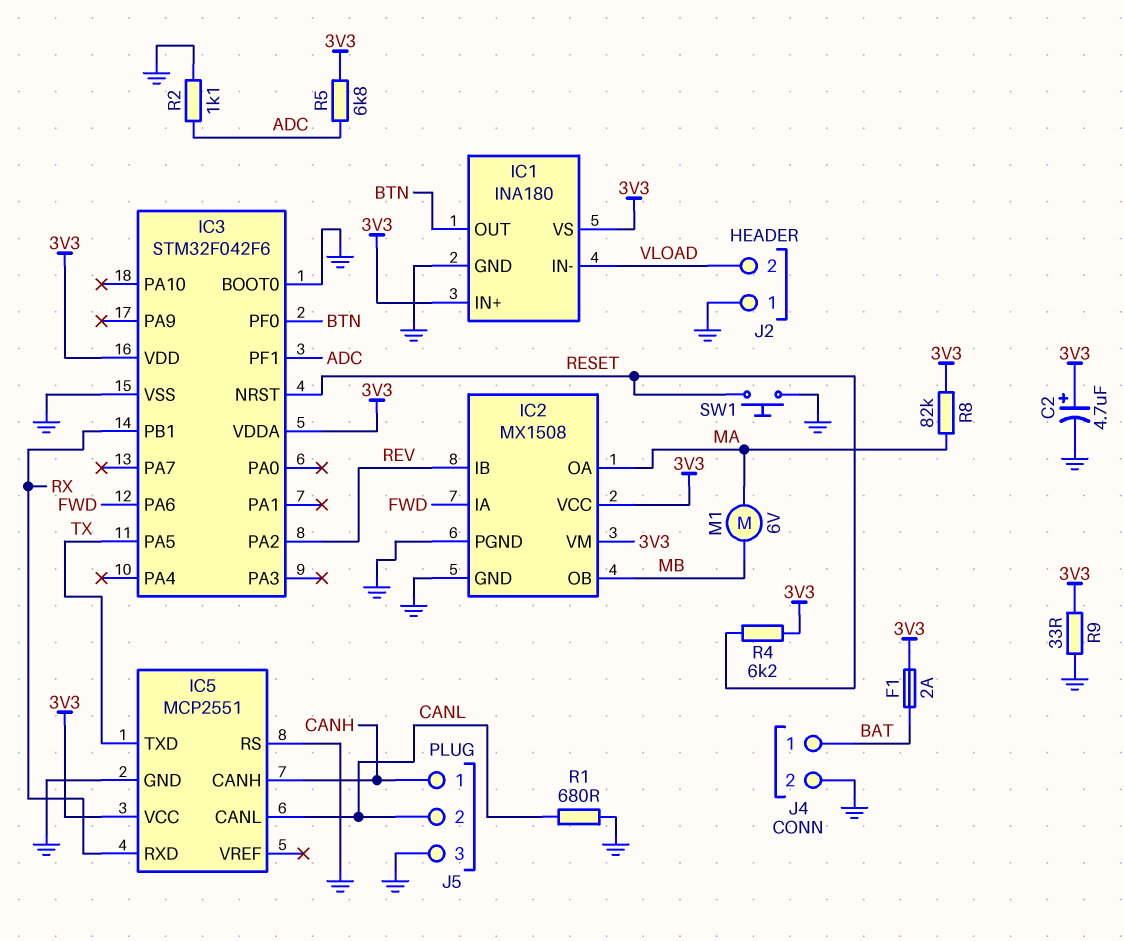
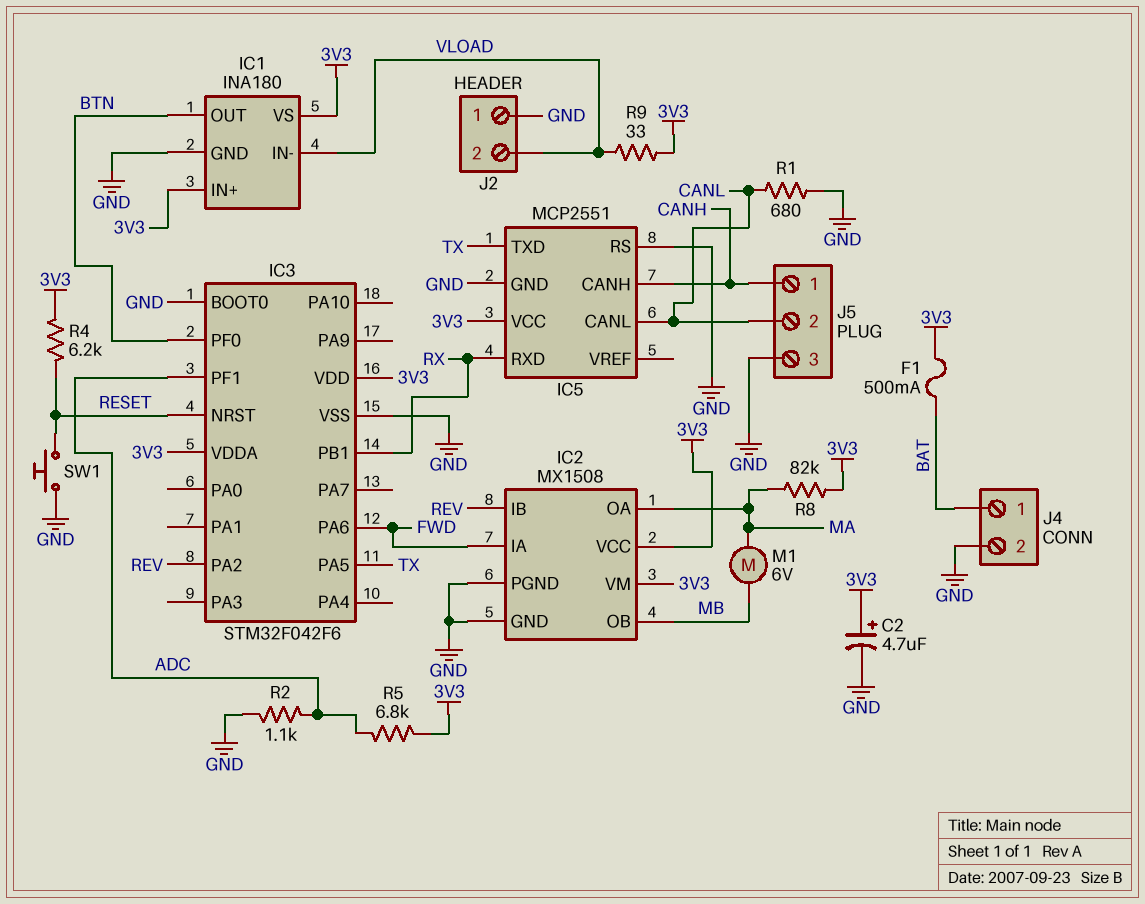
F1: 2A (3V3, BAT) -> 500mA (3V3, BAT)
R9: 33 (3V3, GND) -> 33 (3V3, VLOAD)

